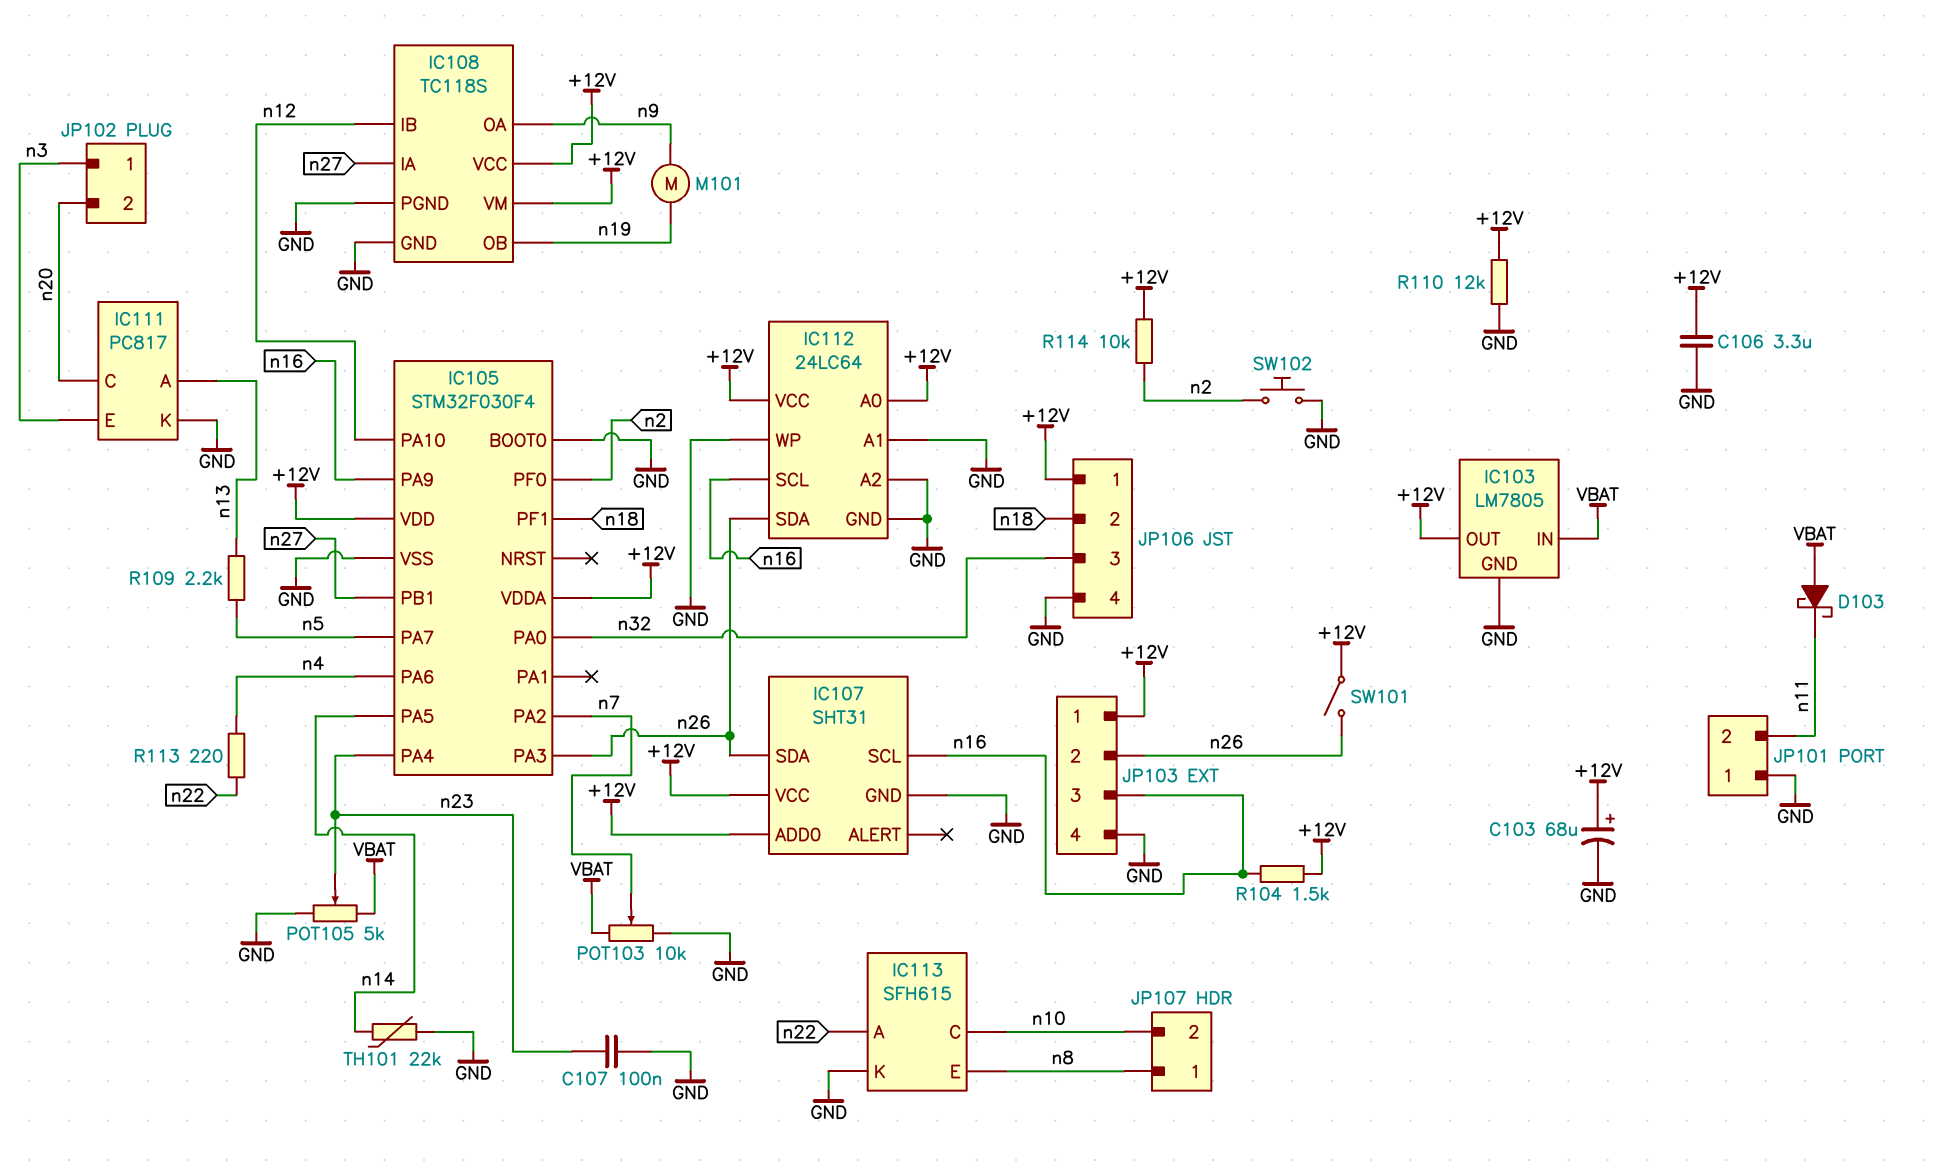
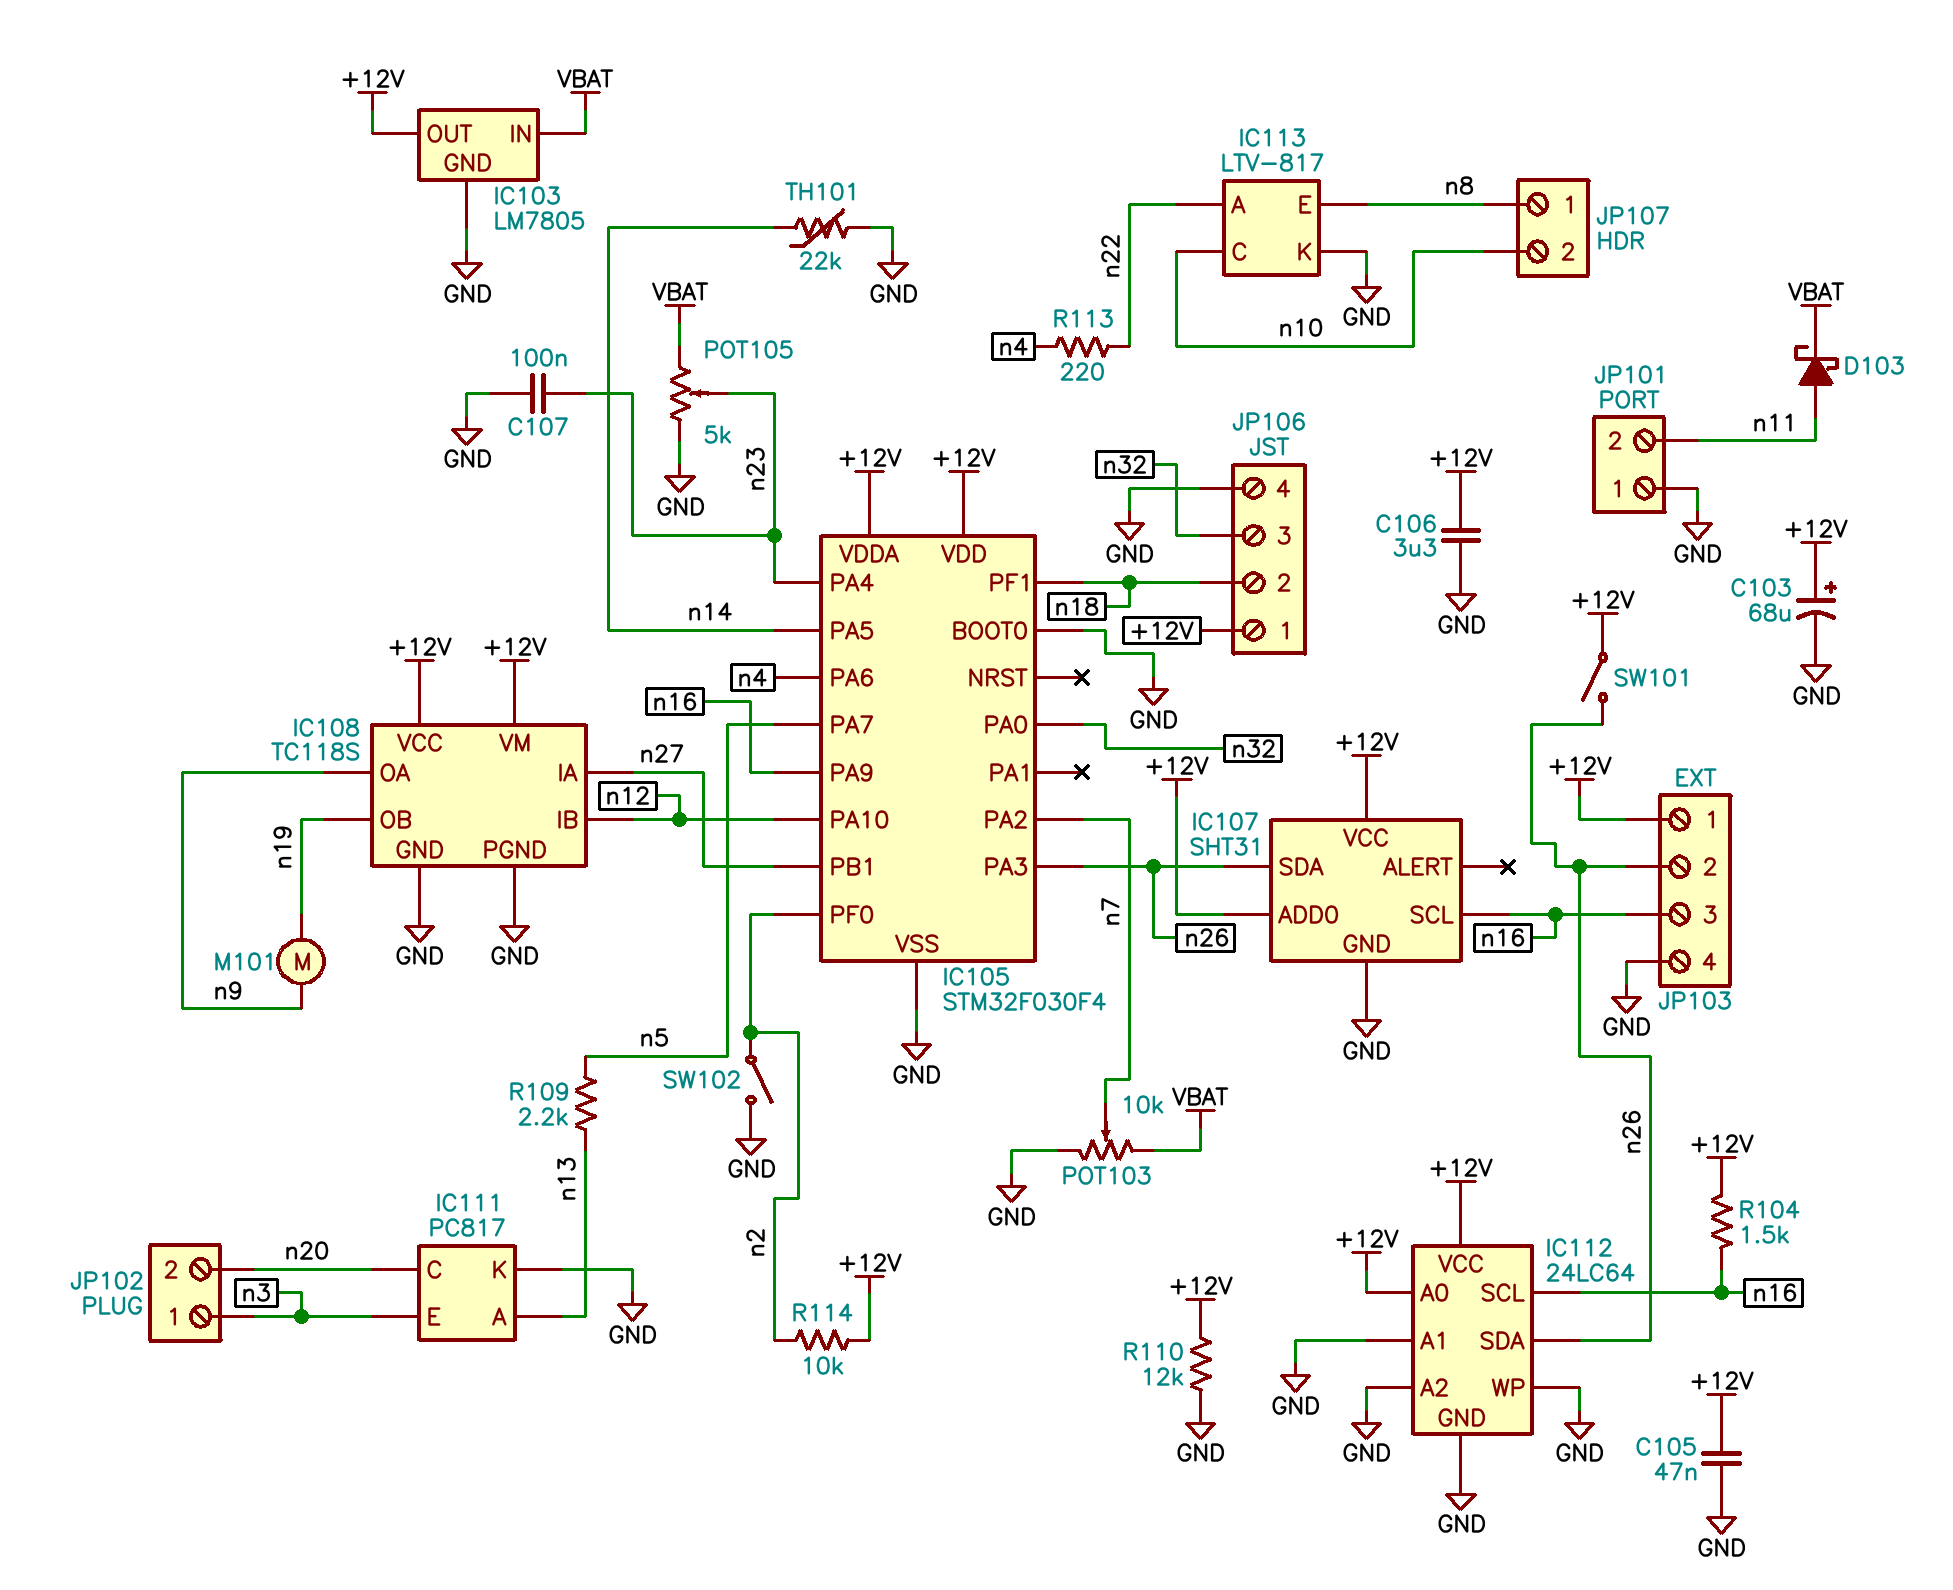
C105: none -> 47nF (+12V, GND)
D103: schottky (A VBAT, K n11) -> schottky (A n11, K VBAT)
IC113: SFH615 -> LTV-817
SW102: button (GND, n2) -> switch (GND, n2)

